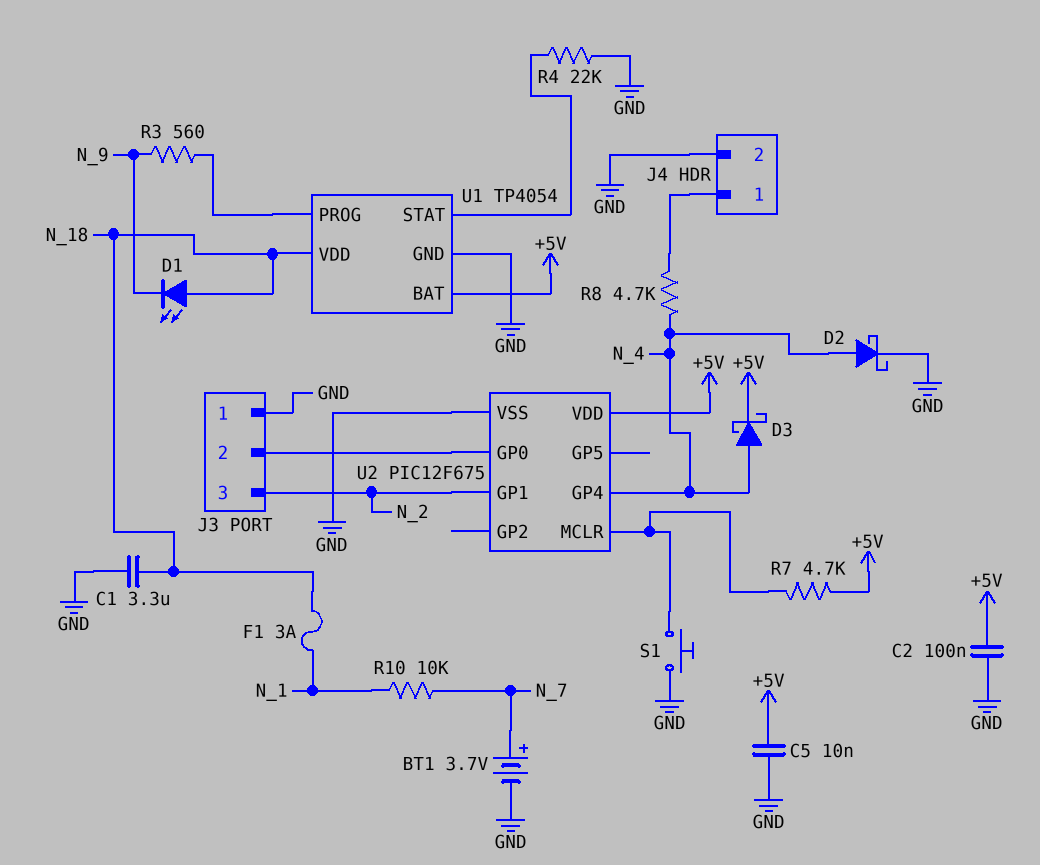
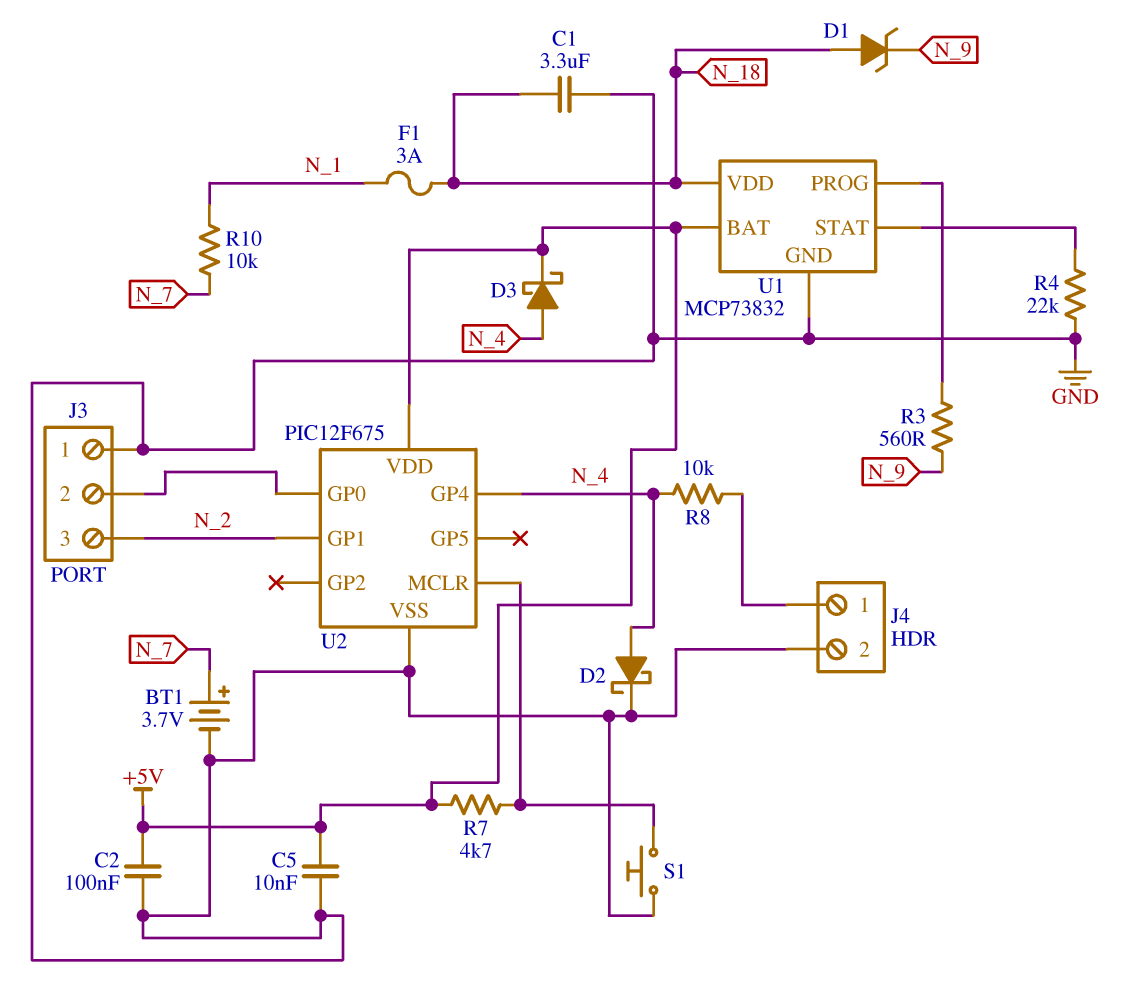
D1: LED (A N_18, K N_9) -> zener (A N_18, K N_9)
R8: 4.7k (J4/1, N_4) -> 10k (J4/1, N_4)
U1: TP4054 -> MCP73832

